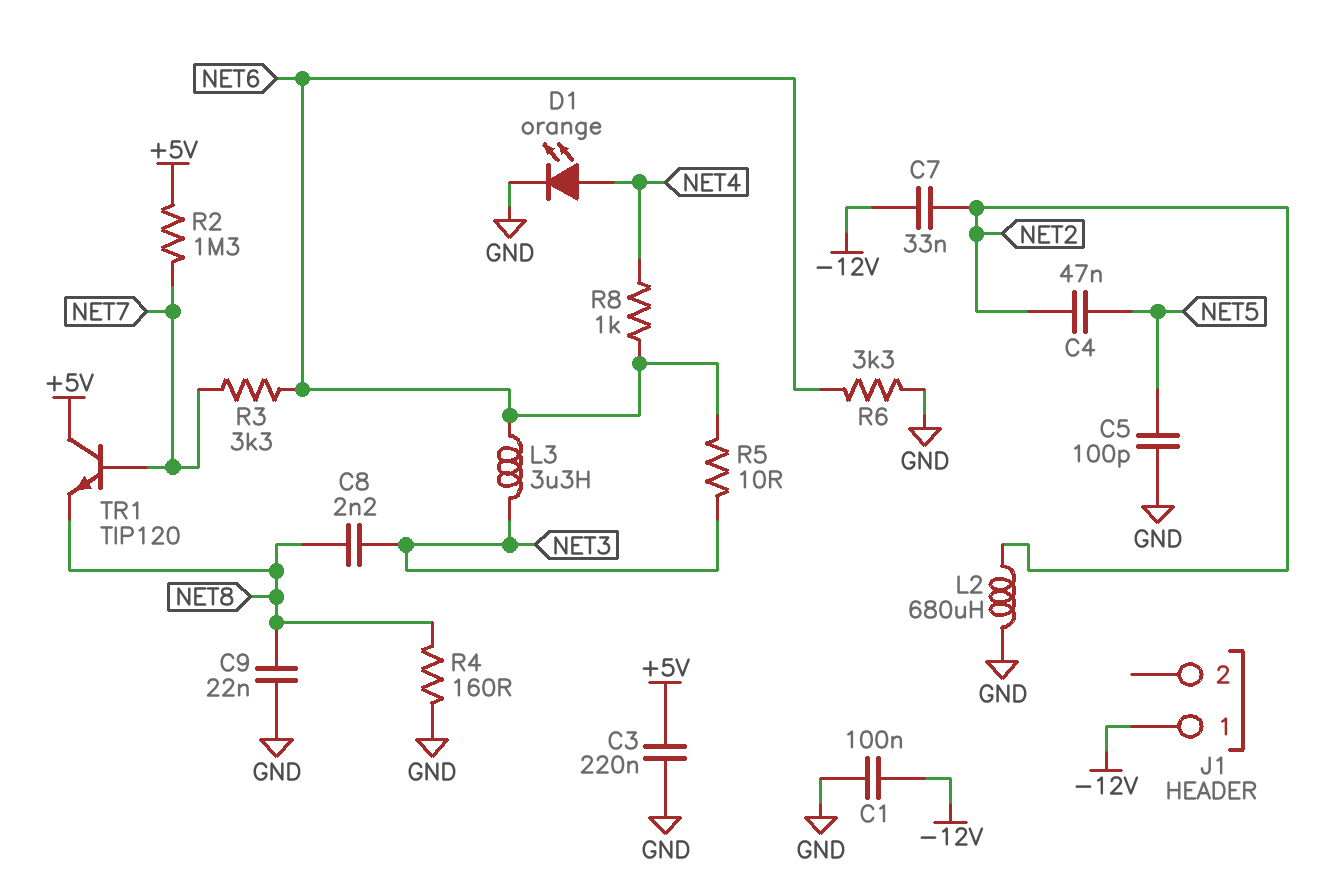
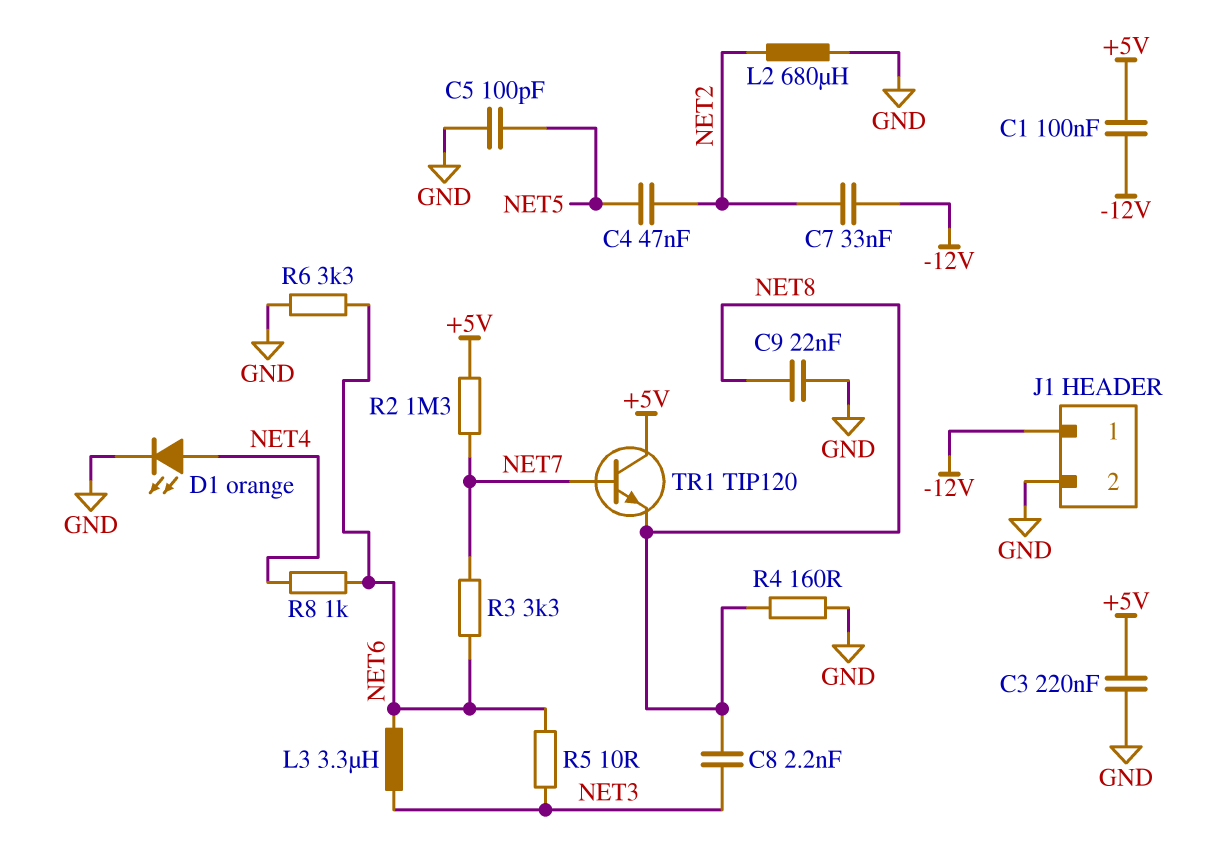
C1: 100nF (-12V, GND) -> 100nF (+5V, -12V)
J1 pin 2: none -> GND

